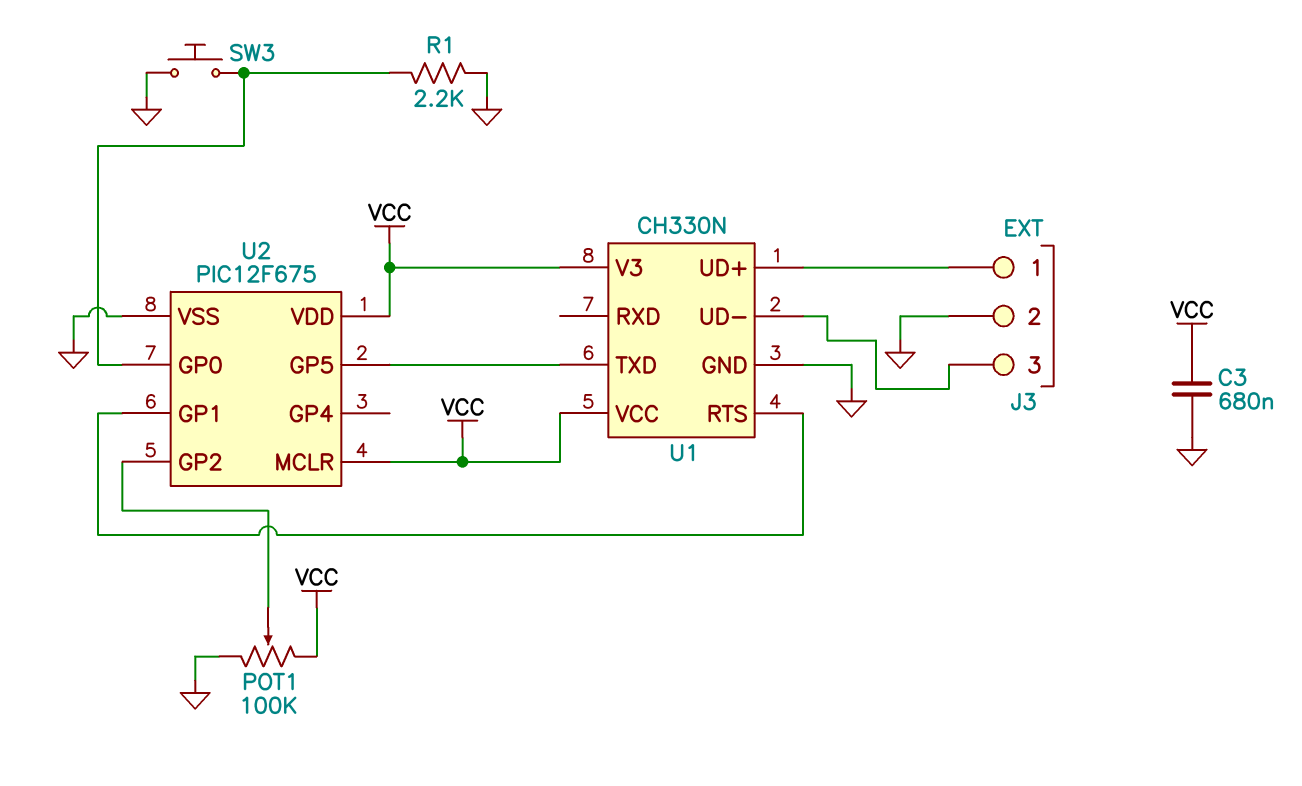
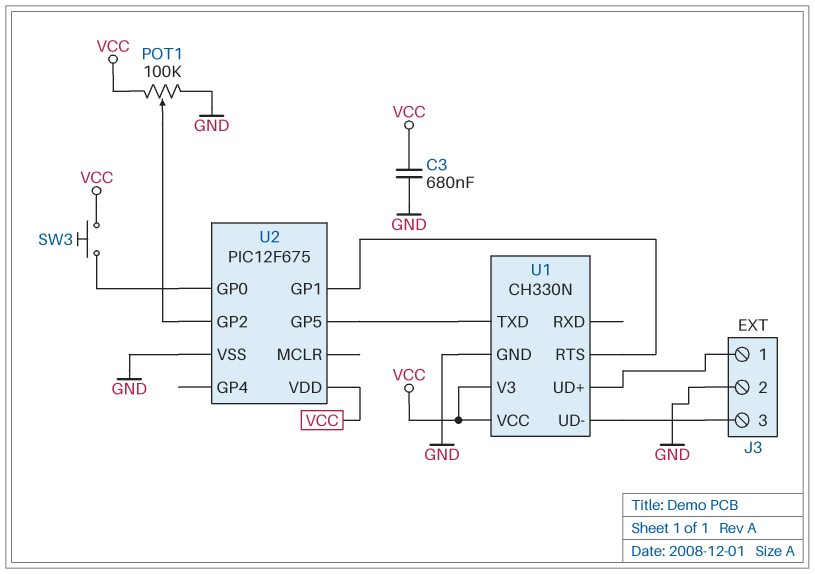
R1: 2.2k (GND, U2/GP0) -> none
SW3: button (GND, U2/GP0) -> button (U2/GP0, VCC)
U2 pin MCLR: VCC -> none

